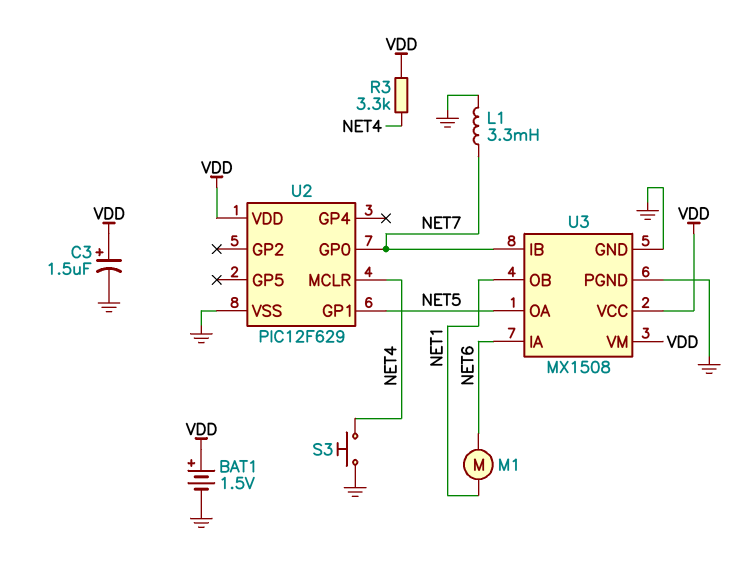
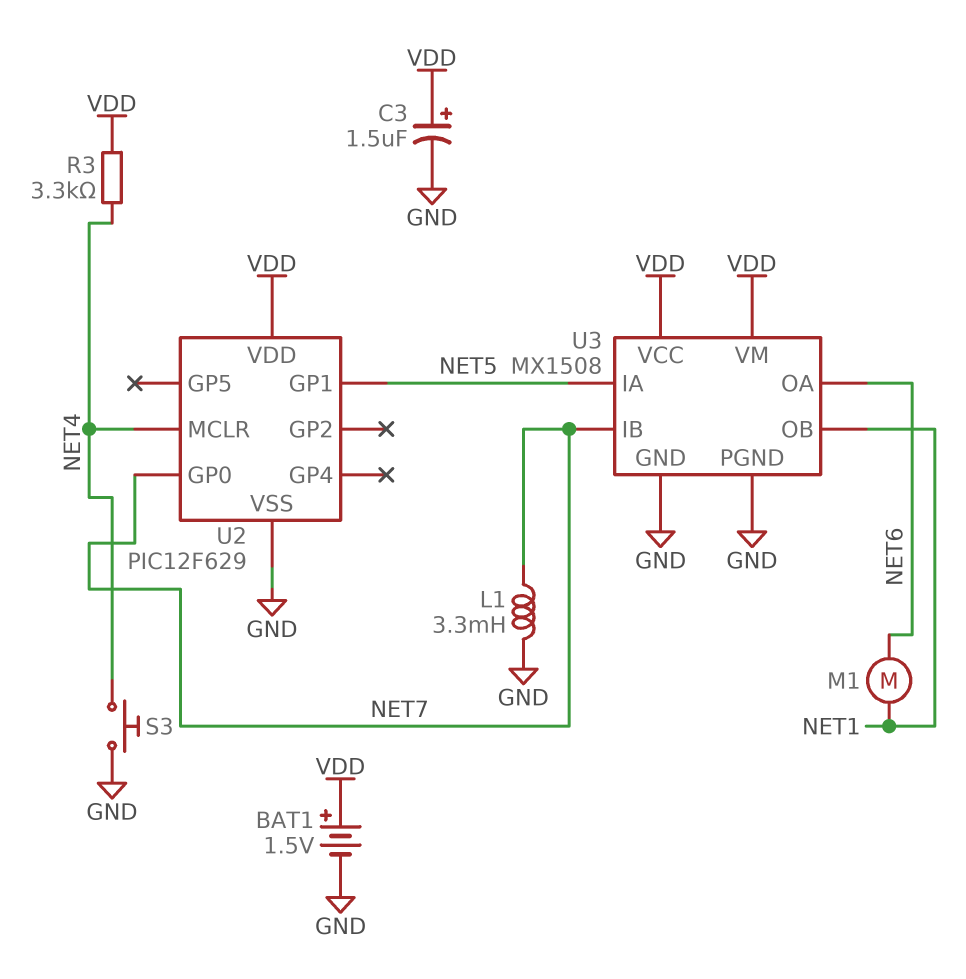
U3 pin IA: NET6 -> NET5
U3 pin OA: NET5 -> NET6

